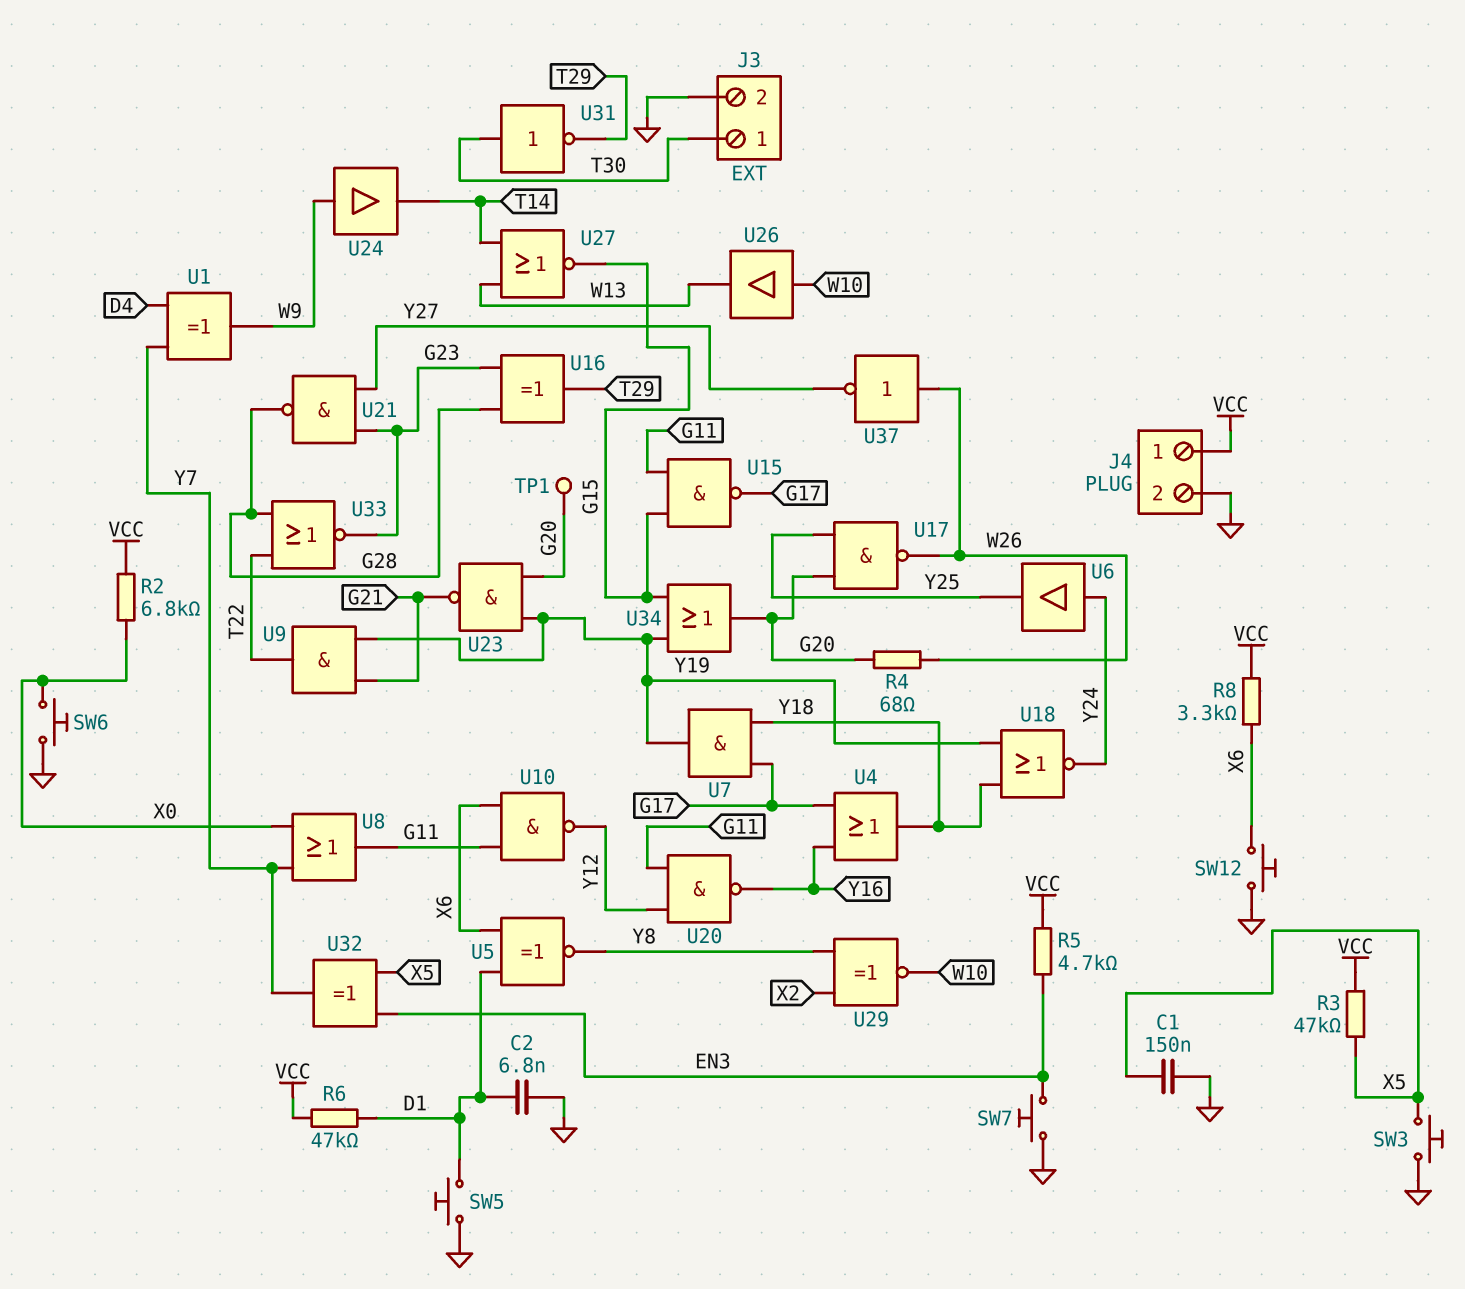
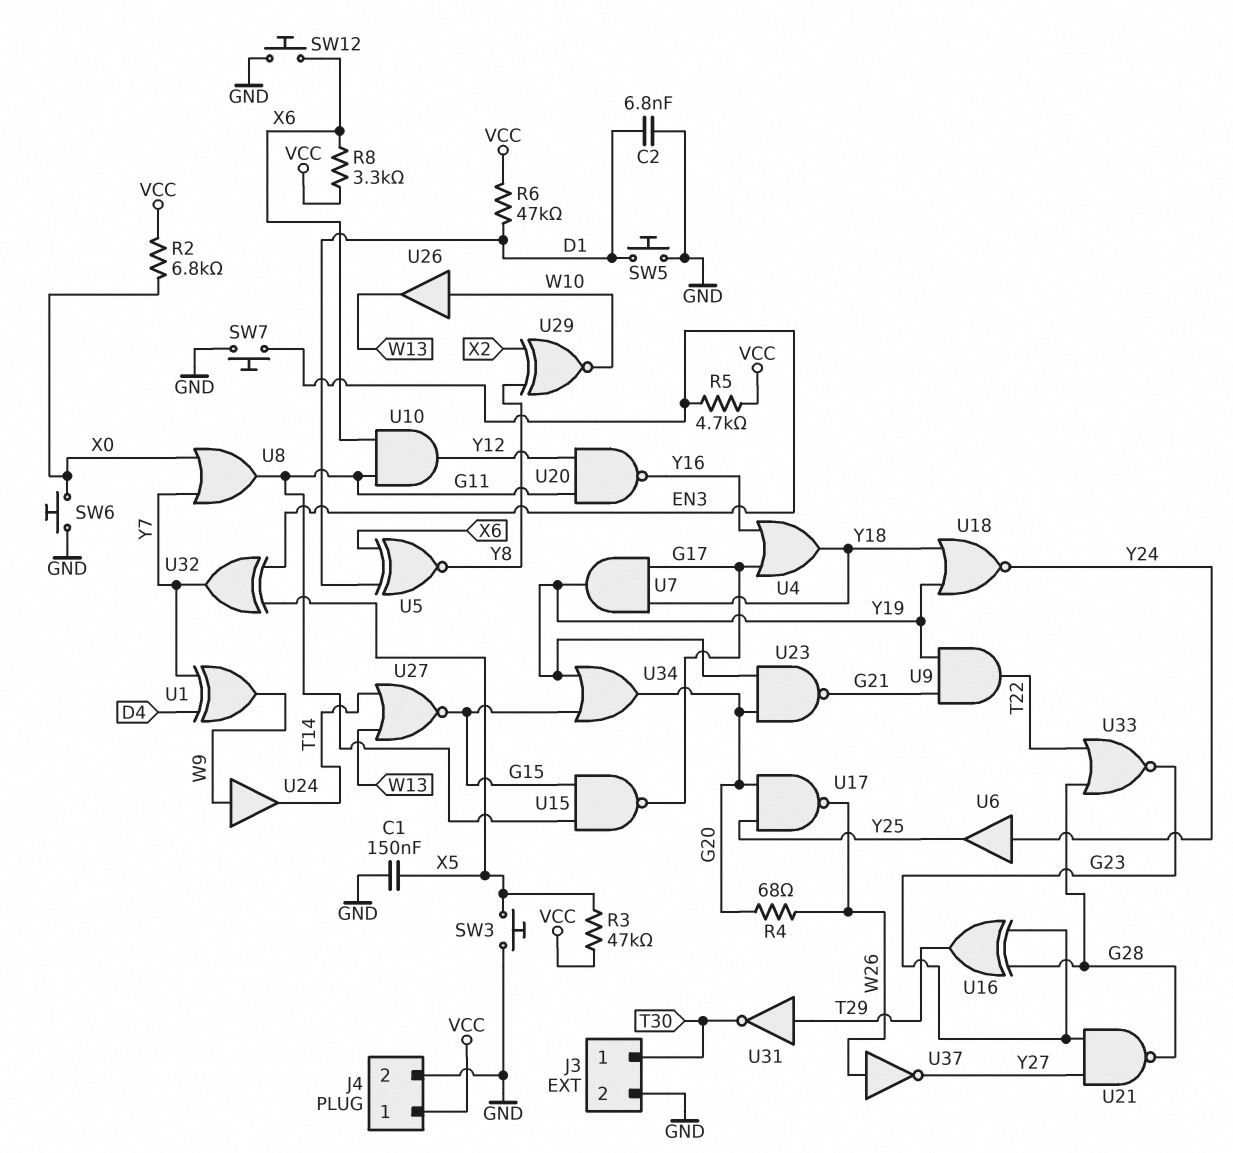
TP1: test point (G20) -> none
U10: NAND (in G11, in X6, out Y12) -> AND (in G11, in X6, out Y12)
U31: NOT (in T30, out T29) -> NOT (in T29, out T30)

